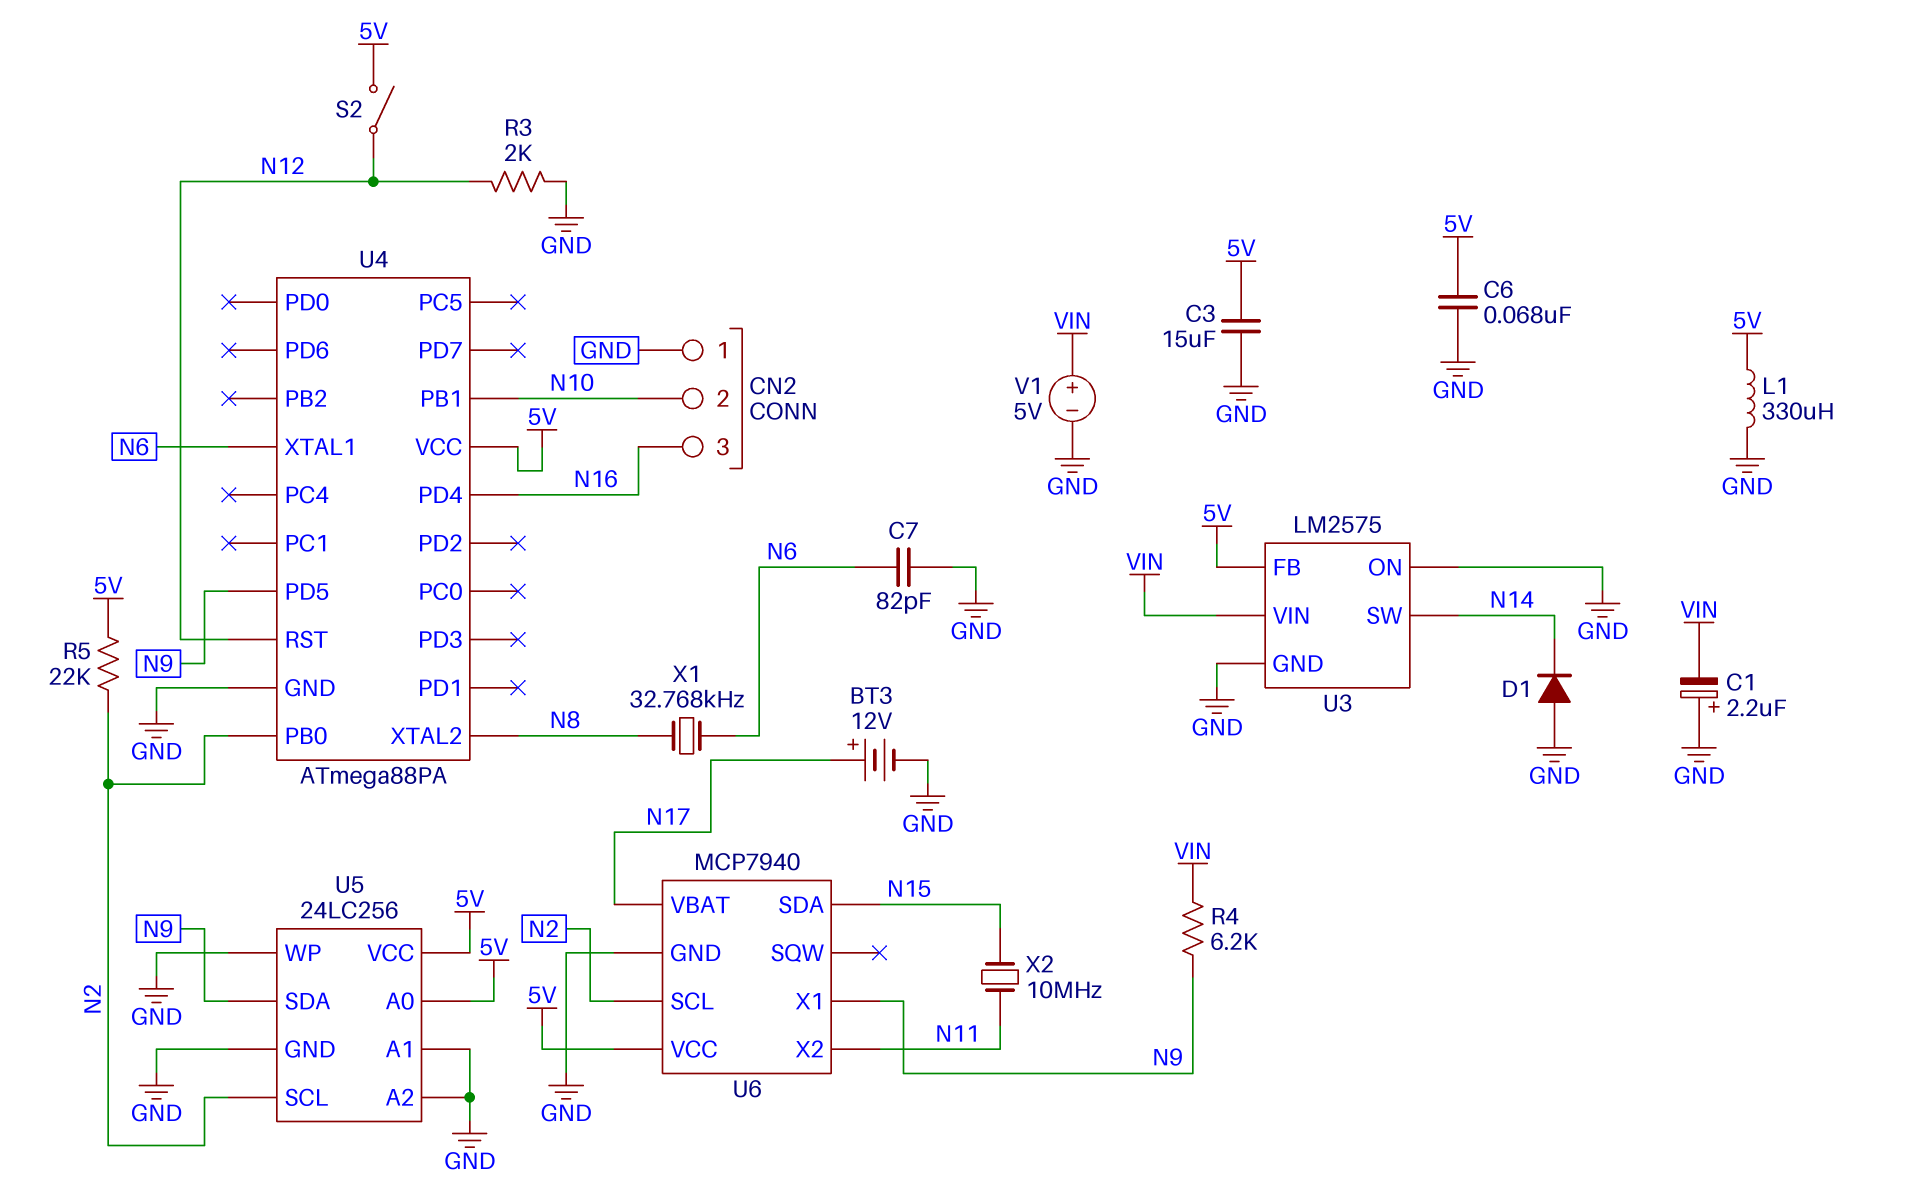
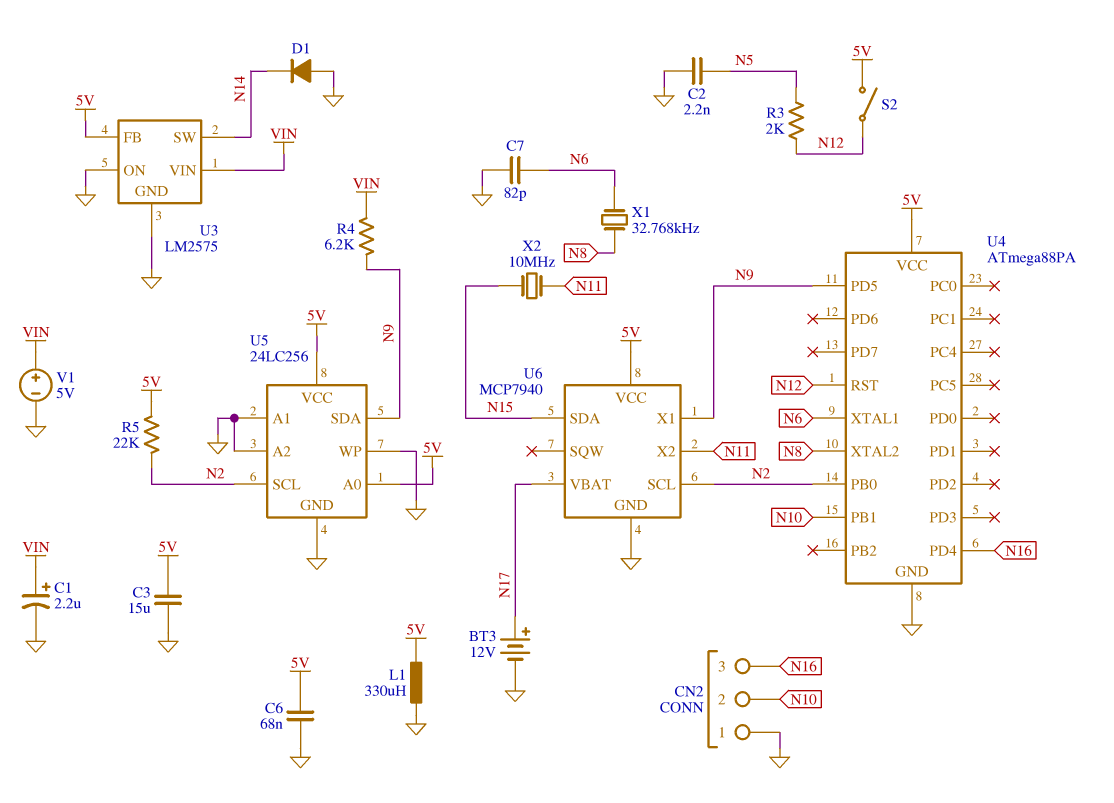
C1: 2.2uF (plus GND, minus VIN) -> 2.2uF (plus VIN, minus GND)
C2: none -> 2.2nF (GND, N5)
R3: 2k (GND, N12) -> 2k (N5, N12)

